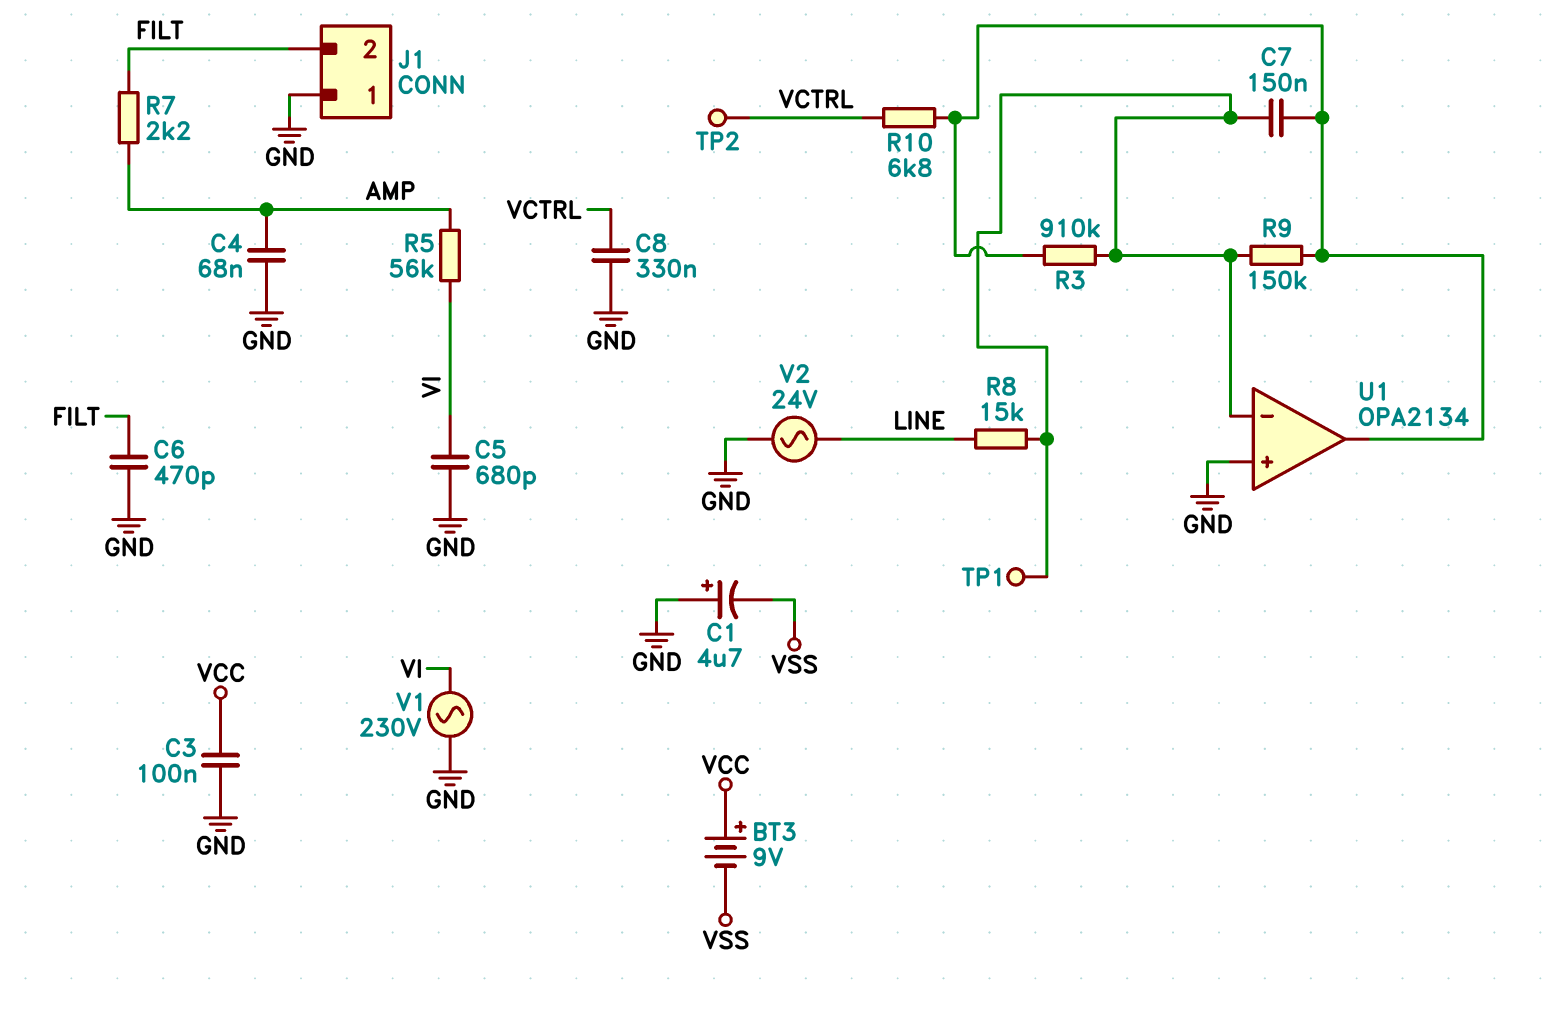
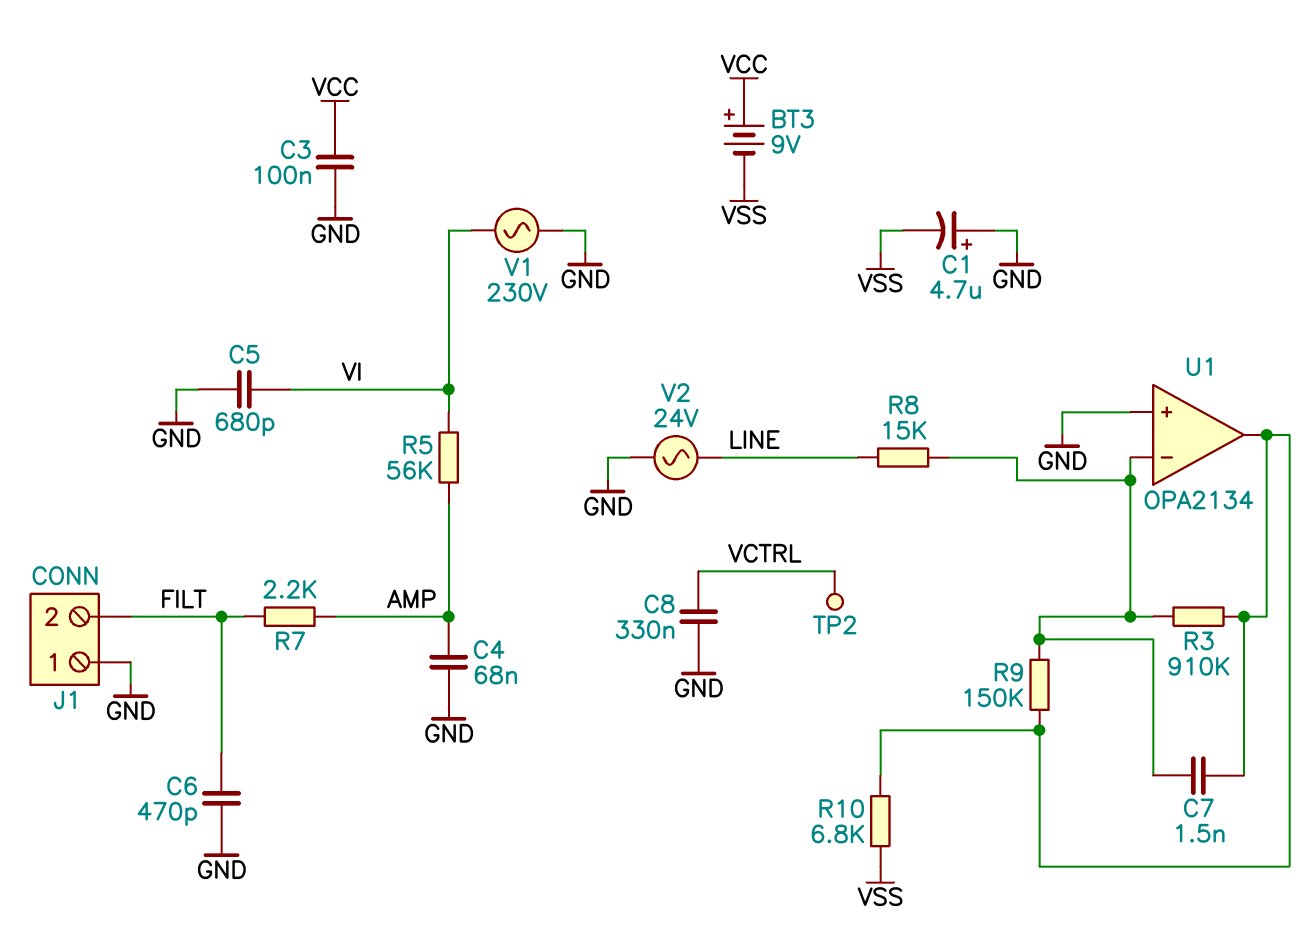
C7: 150nF (U1/in-, U1/out) -> 1.5nF (U1/in-, U1/out)
R10: 6.8k (U1/out, VCTRL) -> 6.8k (U1/out, VSS)
TP1: test point (U1/in-) -> none

